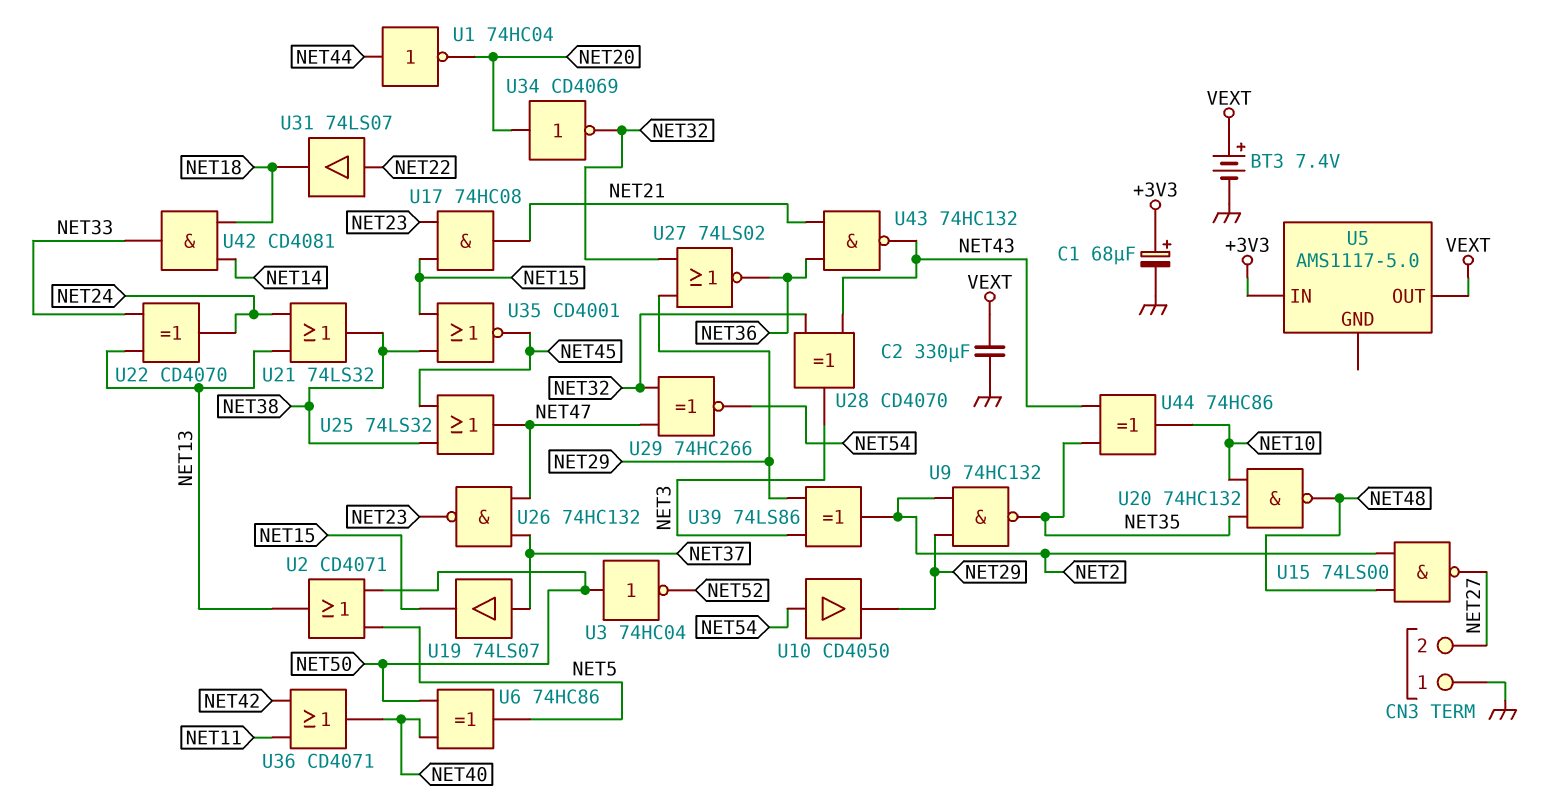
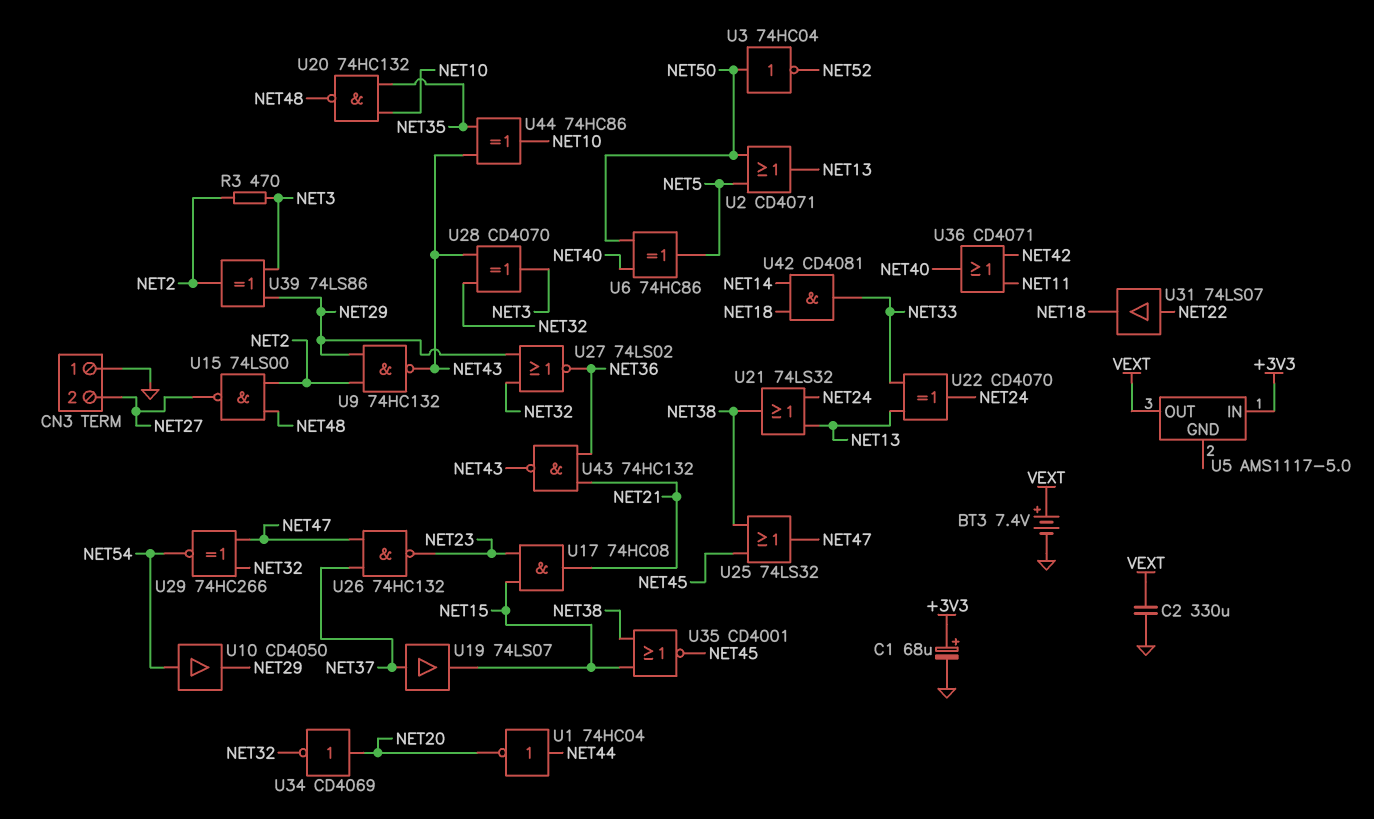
R3: none -> 470 (NET2, NET3)
U9: NAND 74HC132 (in NET2, in NET29, out NET35) -> NAND 74HC132 (in NET2, in NET29, out NET43)

